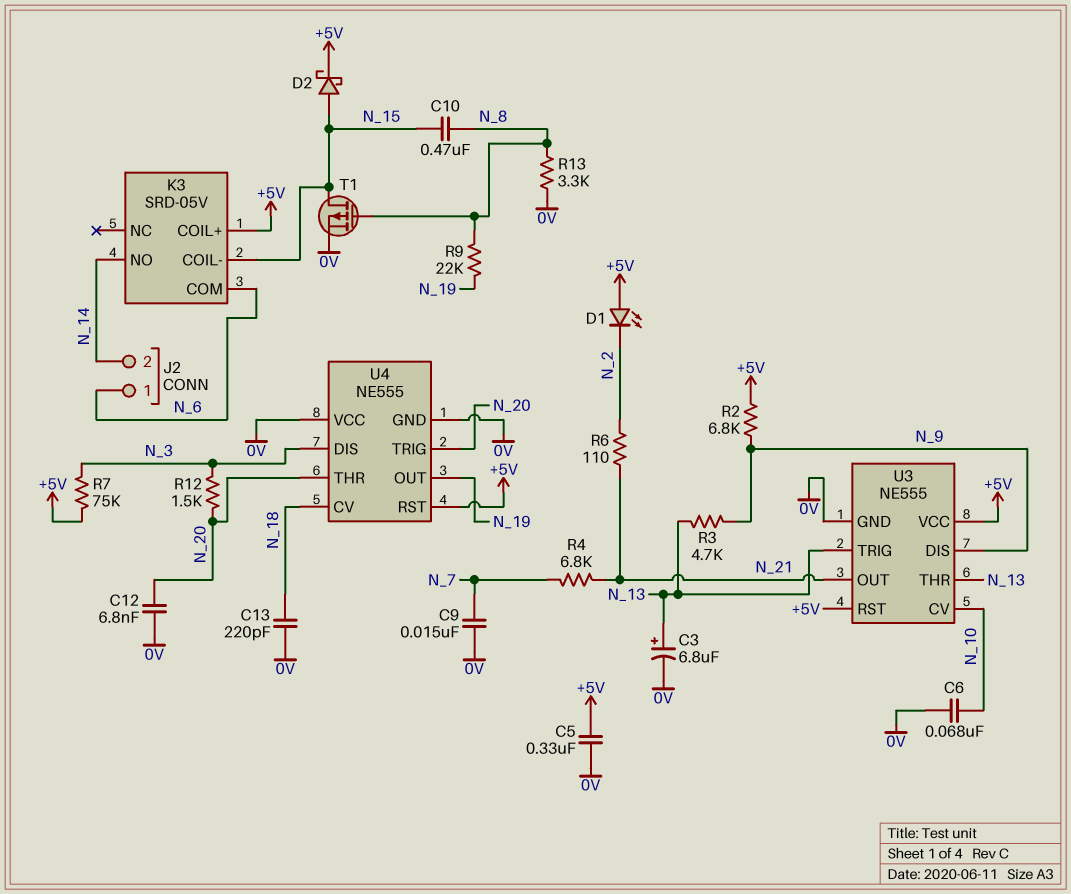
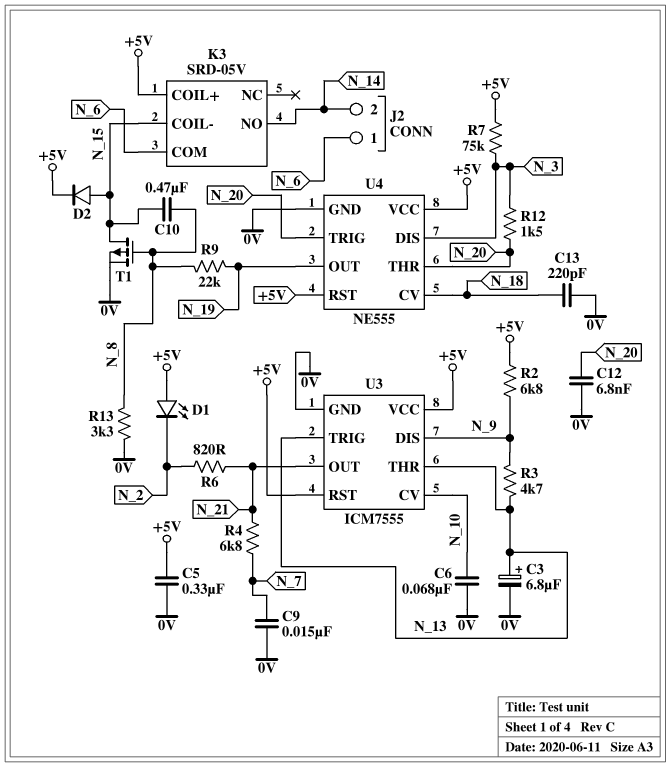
D2: schottky (A N_15, K +5V) -> diode (A N_15, K +5V)
R6: 110 (N_2, N_21) -> 820 (N_2, N_21)
U3: NE555 -> ICM7555
U4 pin VCC: 0V -> +5V

